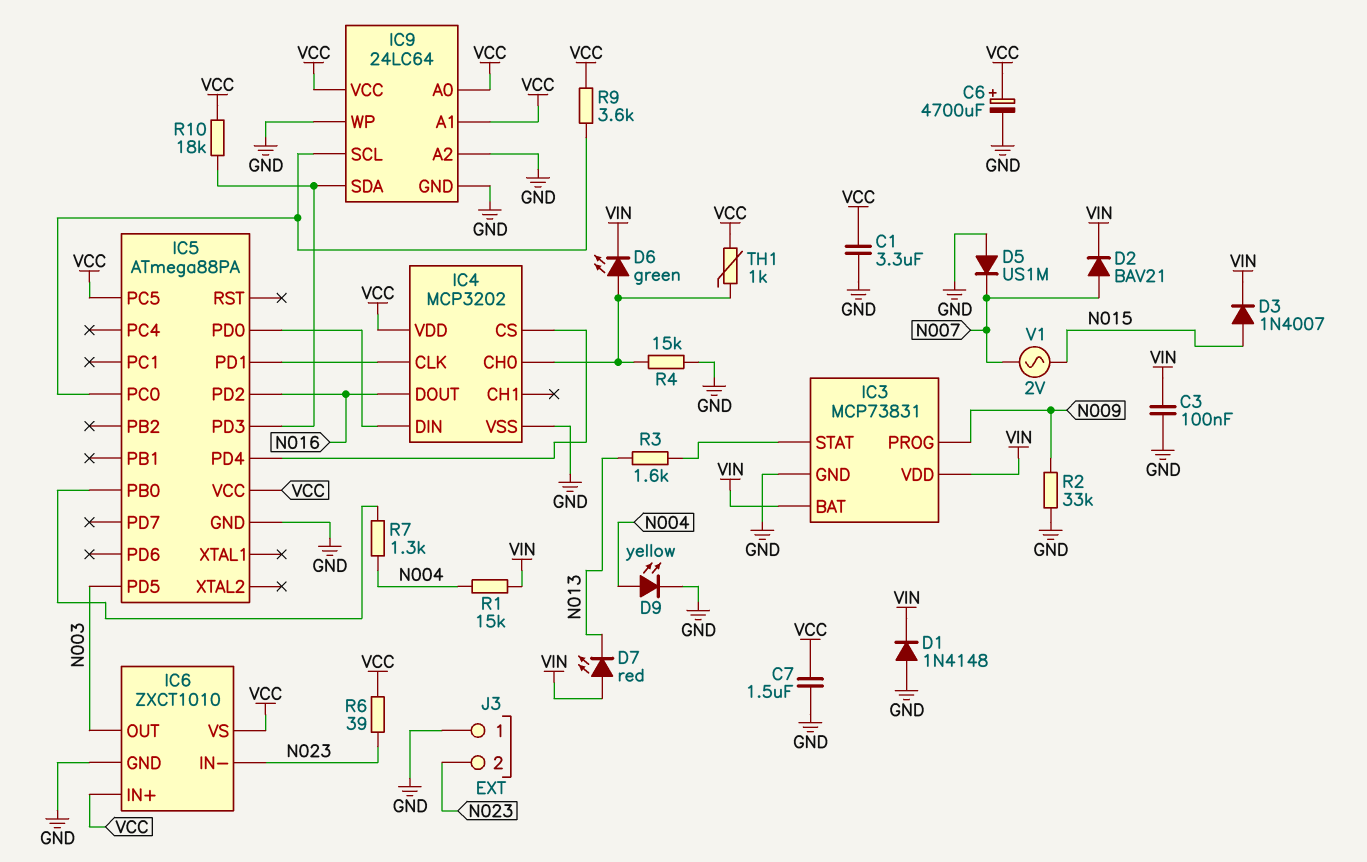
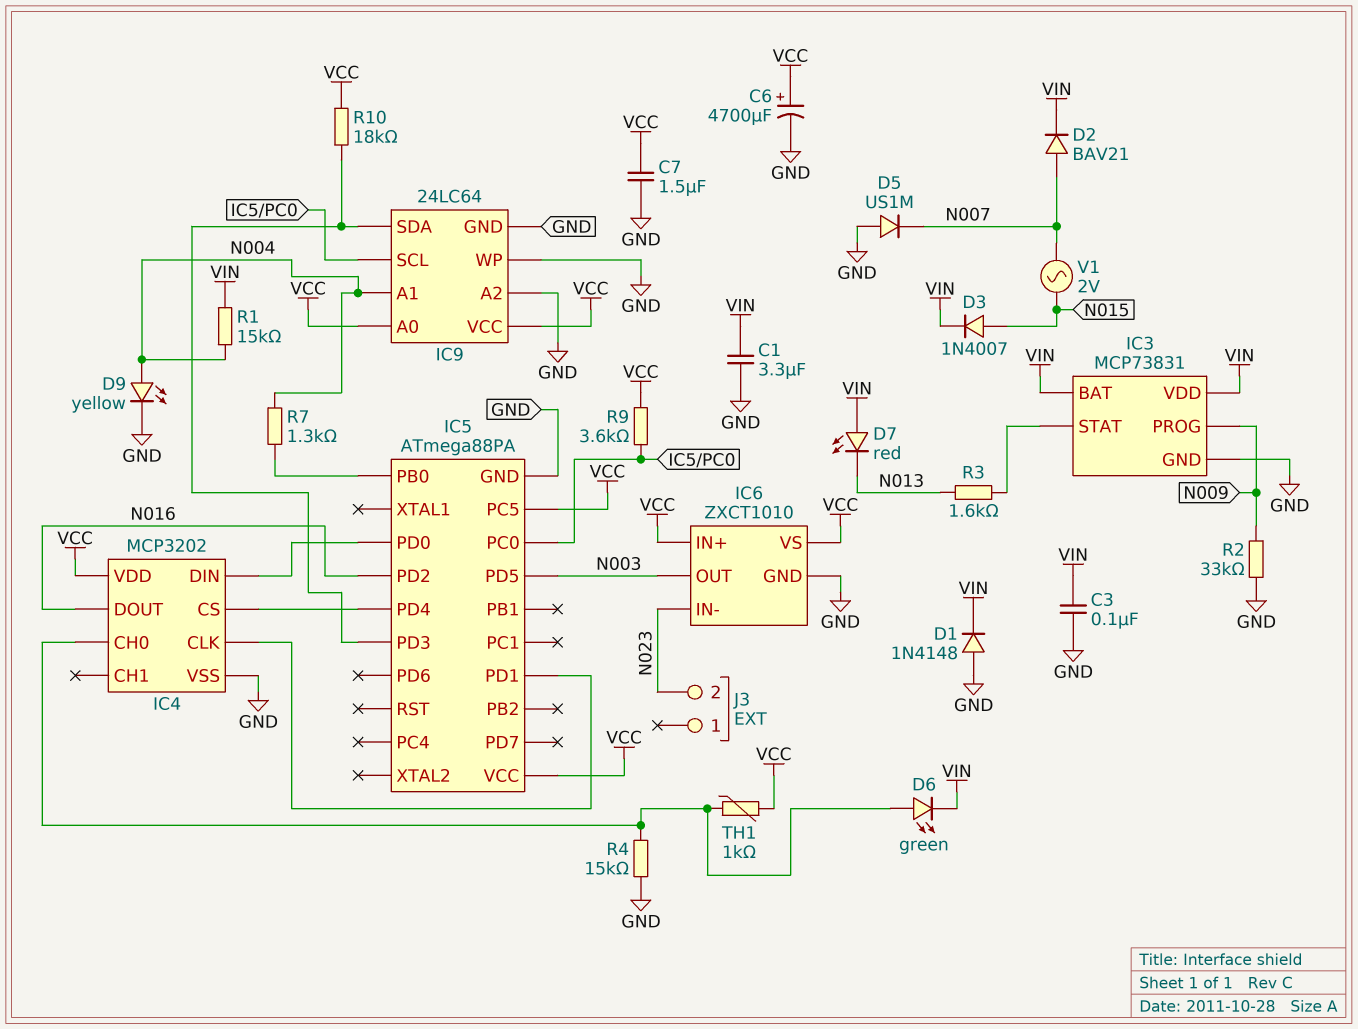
C1: 3.3uF (GND, VCC) -> 3.3uF (GND, VIN)
IC9 pin A1: VCC -> N004
J3 pin 1: GND -> none
R6: 39 (N023, VCC) -> none

